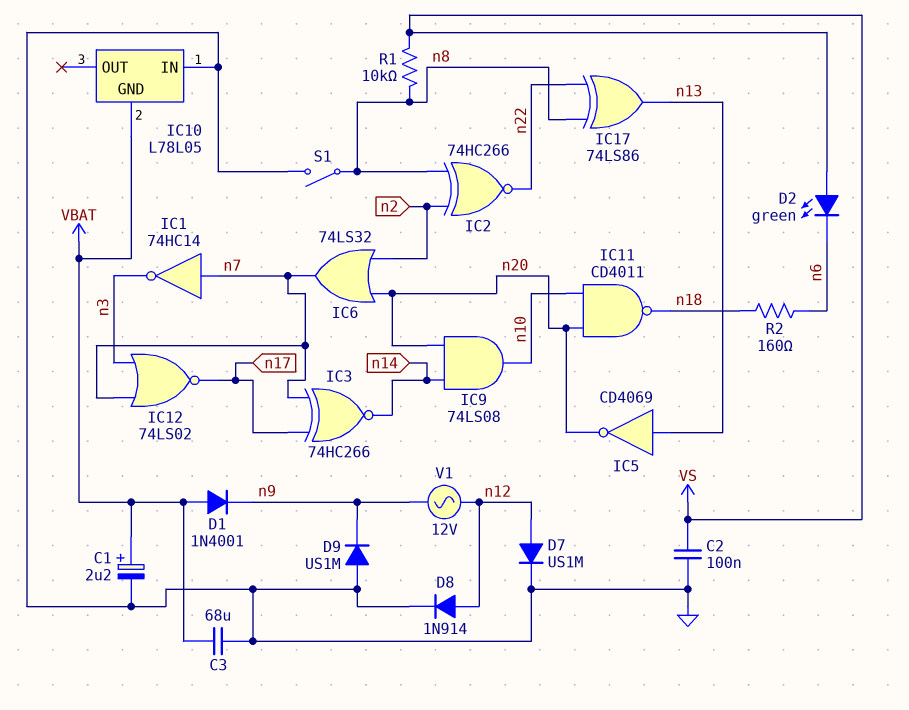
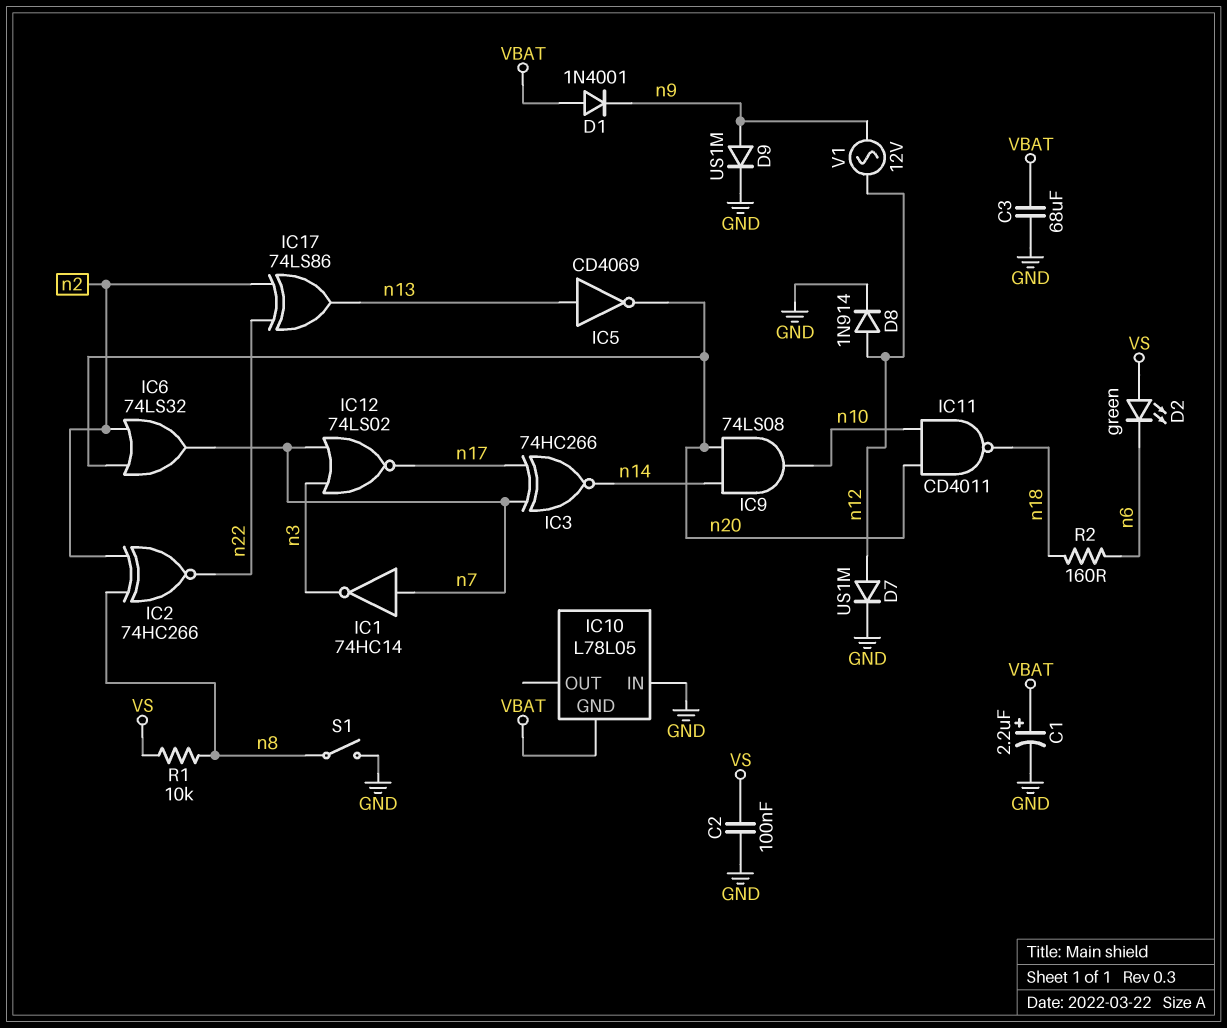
D9: diode US1M (A GND, K n9) -> diode US1M (A n9, K GND)
IC17: XOR 74LS86 (in n8, in n22, out n13) -> XOR 74LS86 (in n2, in n22, out n13)

